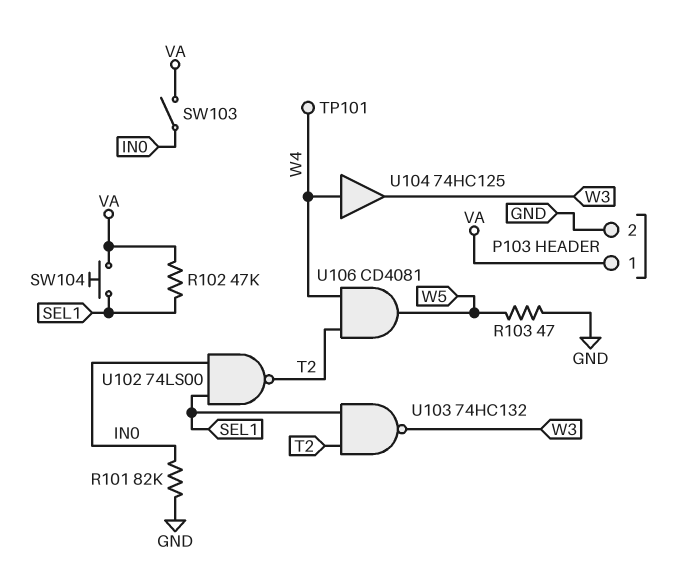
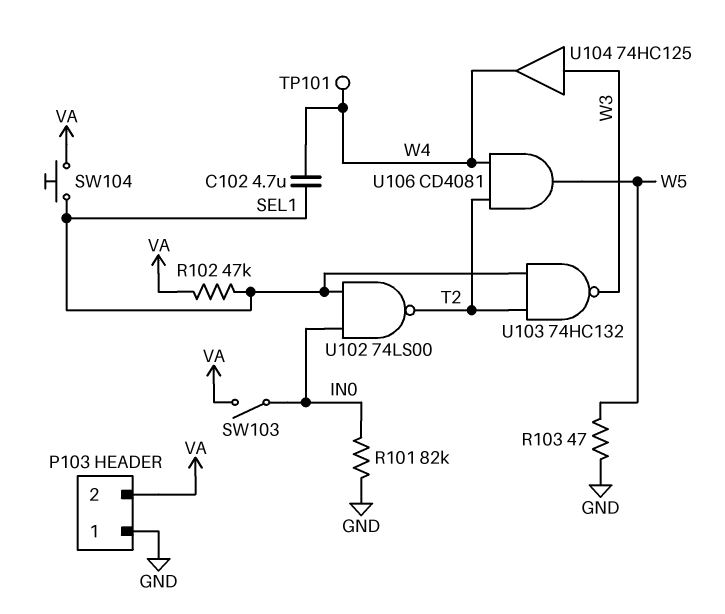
C102: none -> 4.7uF (SEL1, W4)
P103 pin 1: VA -> GND
P103 pin 2: GND -> VA
U104: buffer 74HC125 (in W4, out W3) -> buffer 74HC125 (in W3, out W4)

